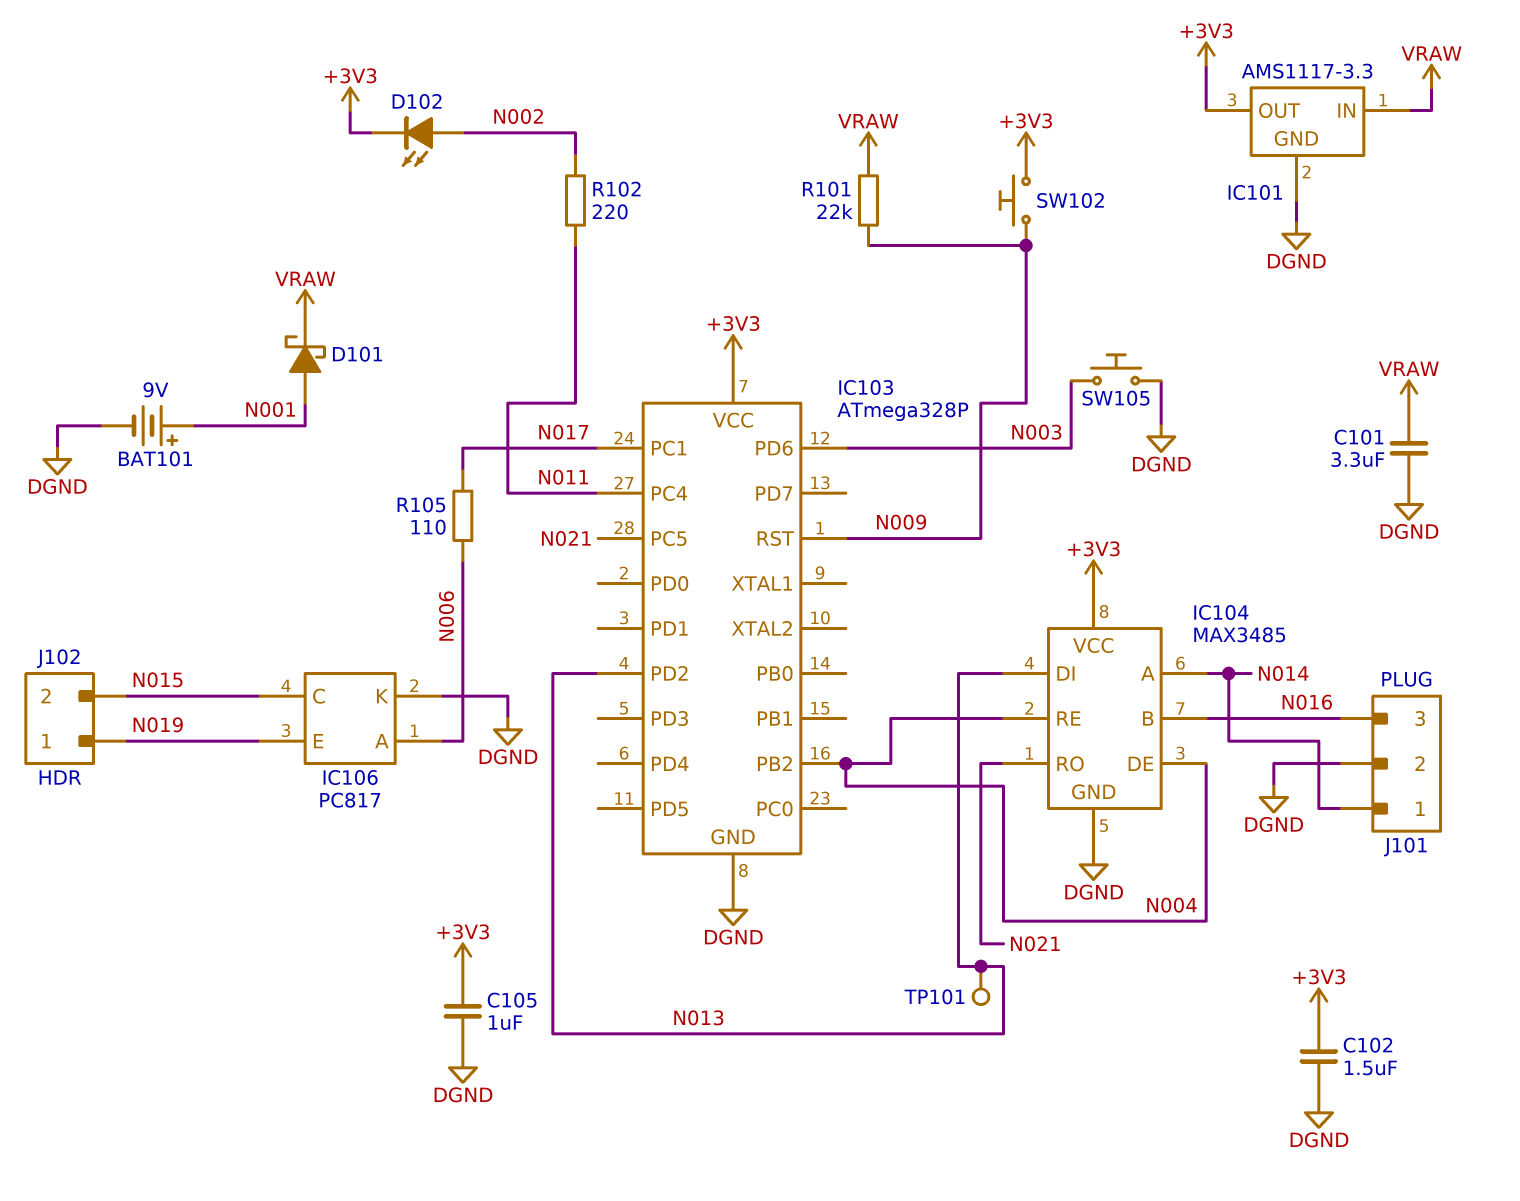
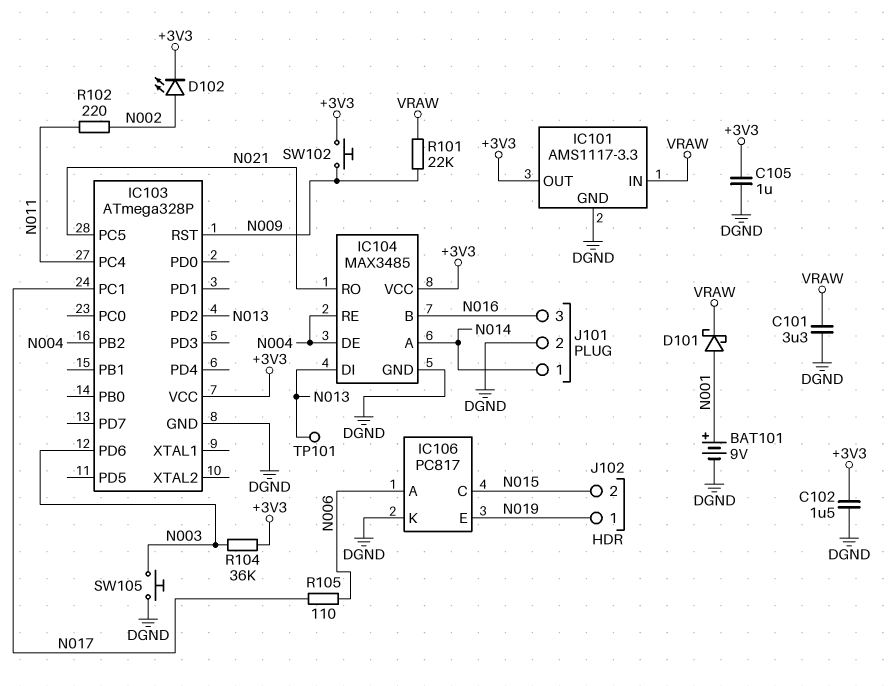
R104: none -> 36k (+3V3, N003)

